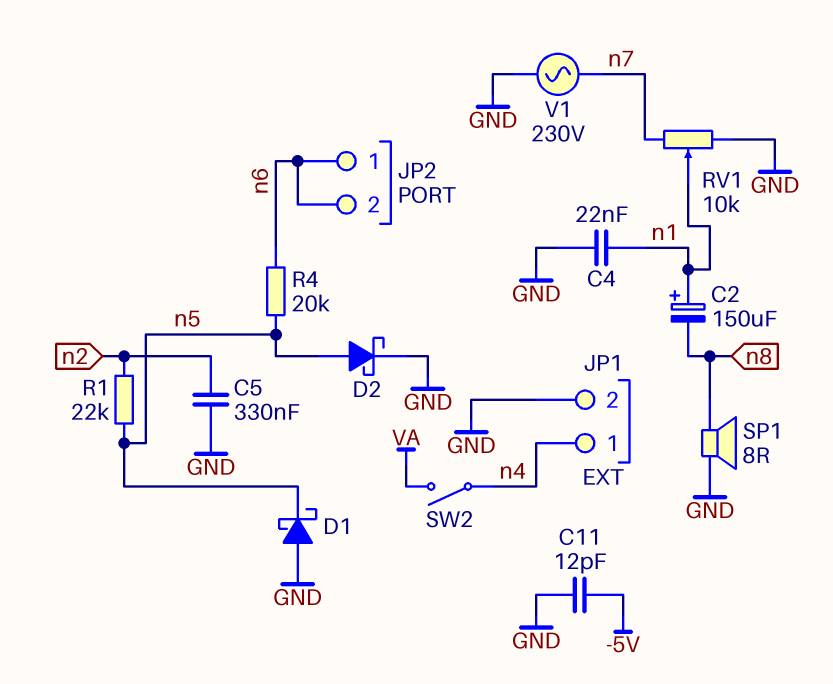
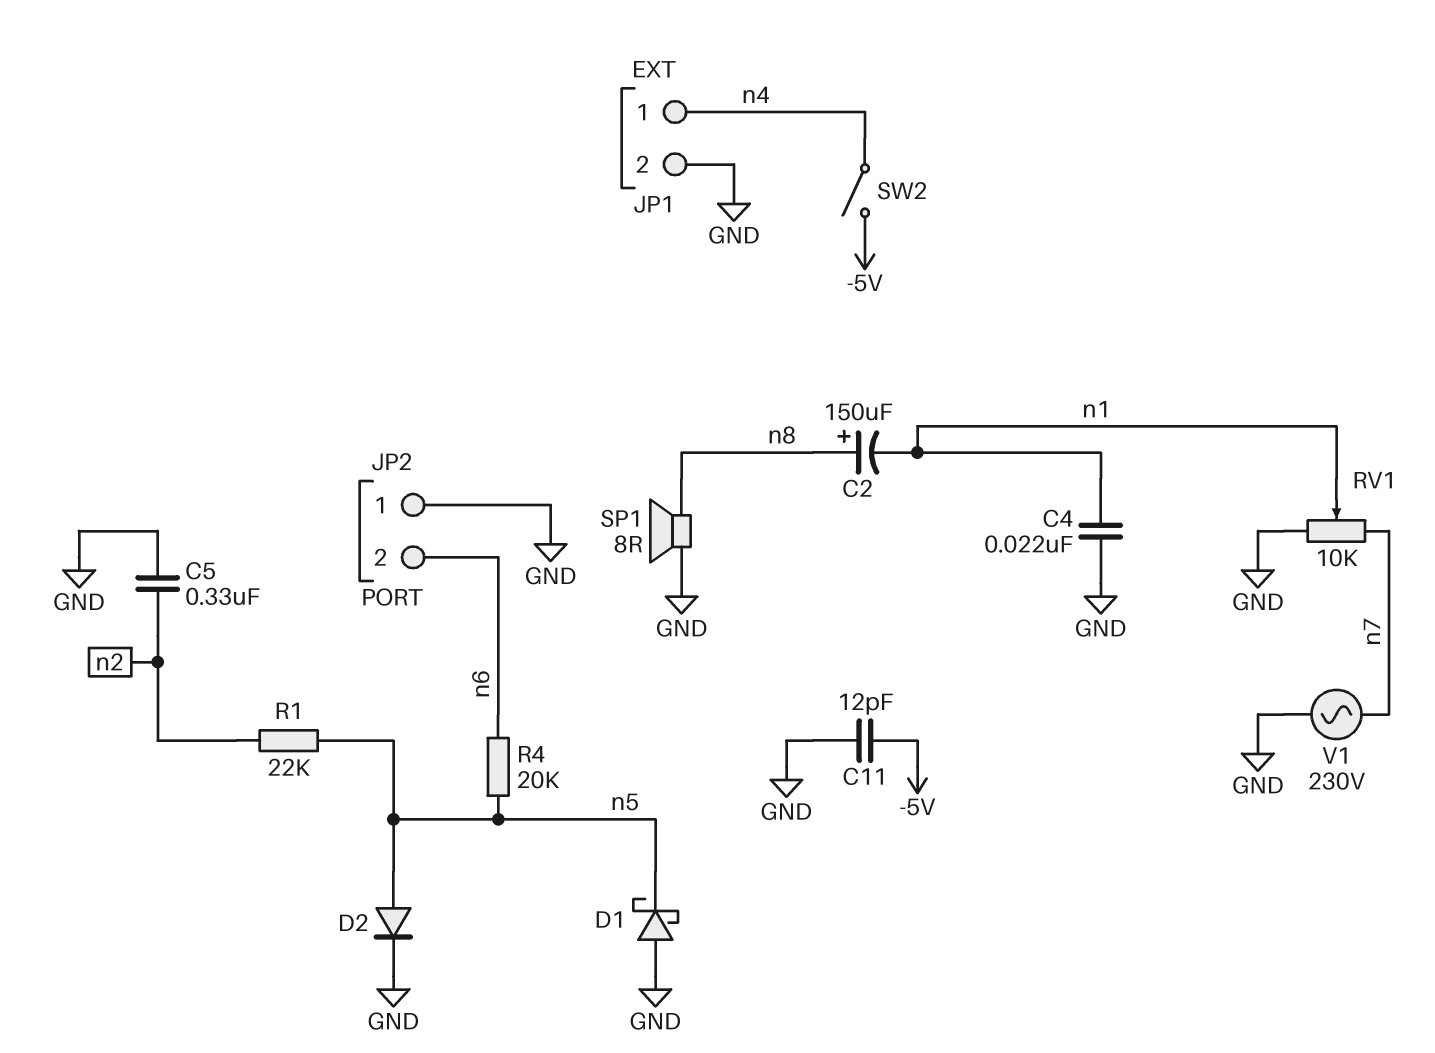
C2: 150uF (plus n1, minus n8) -> 150uF (plus n8, minus n1)
D2: schottky (A n5, K GND) -> diode (A n5, K GND)
JP2 pin 1: n6 -> GND
SW2: switch (VA, n4) -> switch (-5V, n4)

